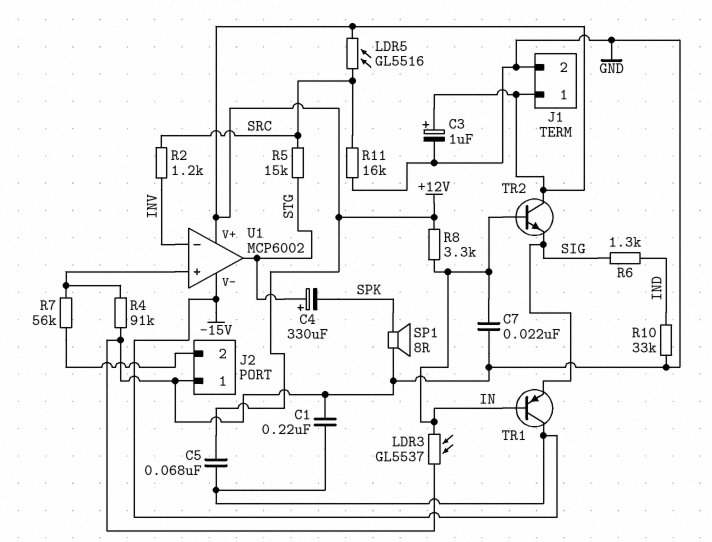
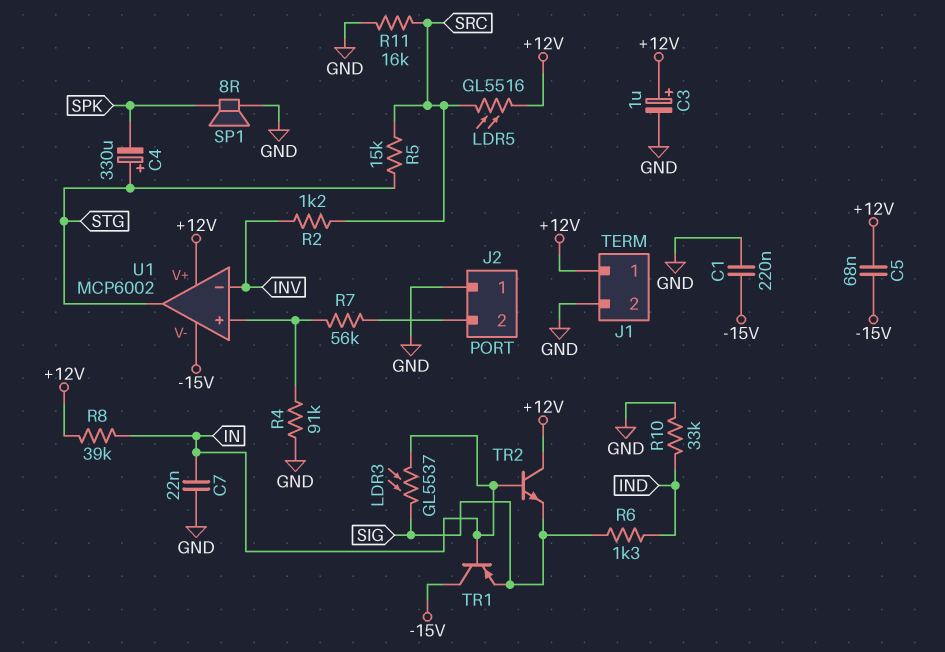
LDR3: GL5537 (GND, IN) -> GL5537 (IN, SIG)
R8: 3.3k (+12V, IN) -> 39k (+12V, IN)

